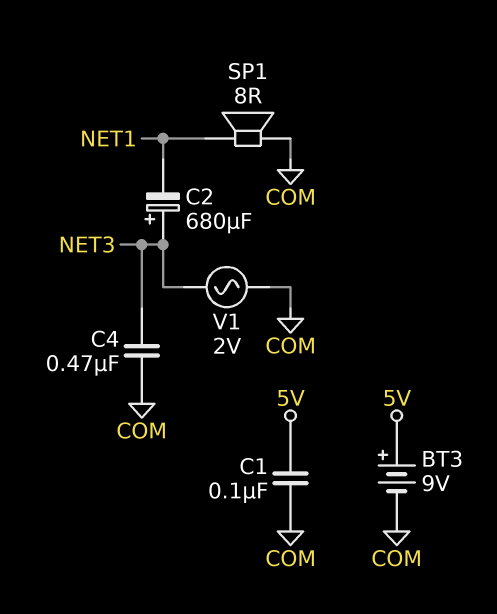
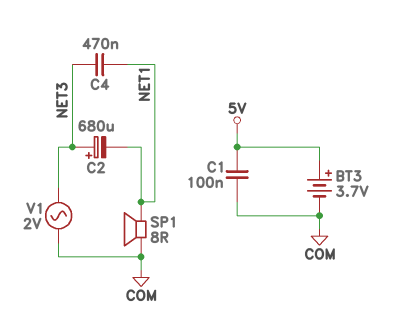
BT3: 9V (plus 5V, minus COM) -> 3.7V (plus 5V, minus COM)
C4: 470nF (COM, NET3) -> 470nF (NET1, NET3)

